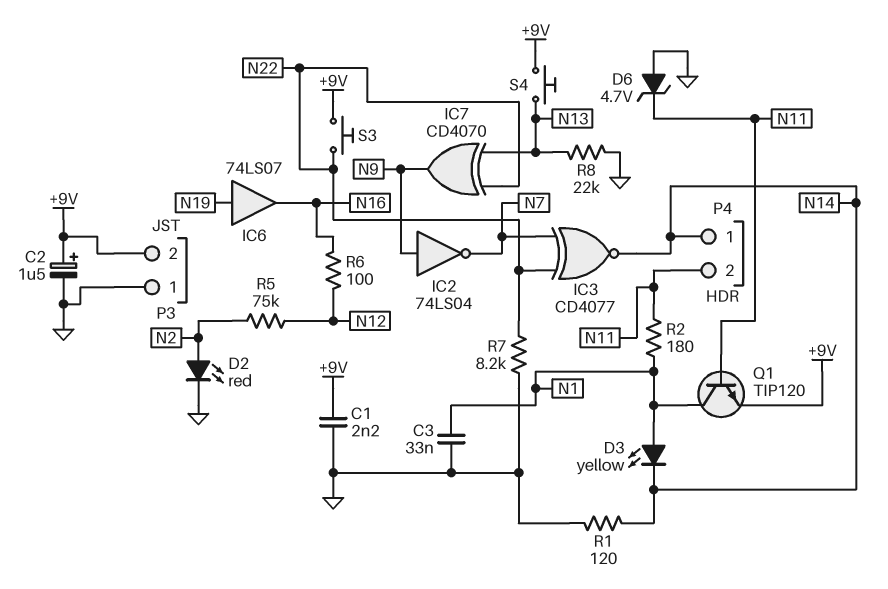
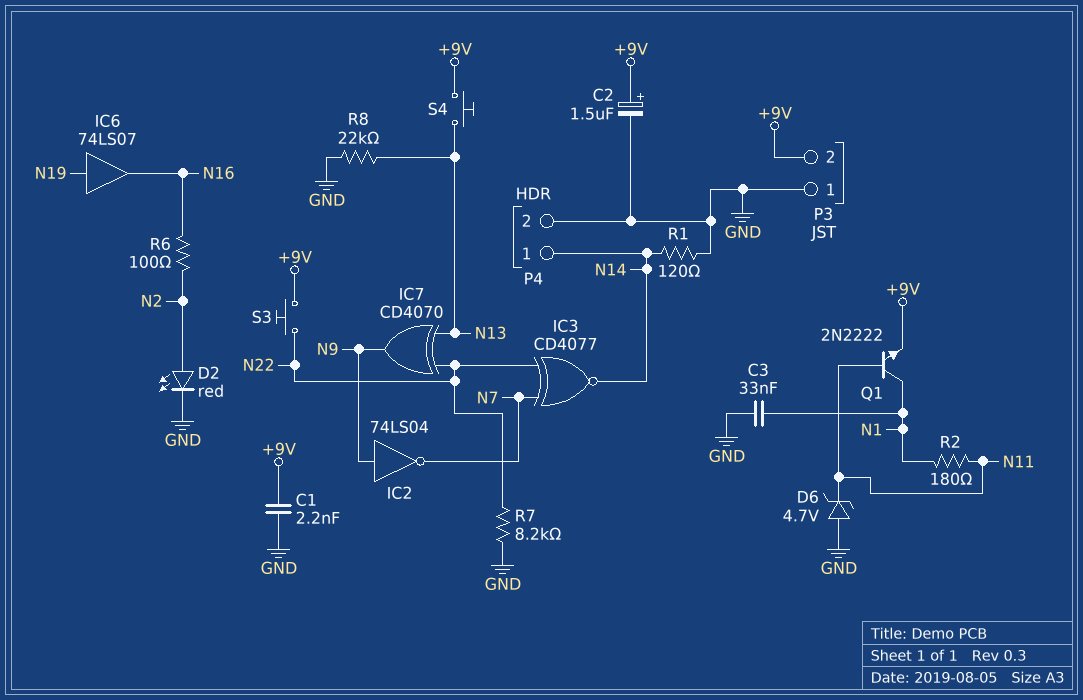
D3: LED yellow (A N1, K N14) -> none
P4 pin 2: N11 -> GND
Q1: NPN TIP120 (B N11, C N1, E +9V) -> NPN 2N2222 (B N11, C N1, E +9V)
R5: 75k (N2, N12) -> none
R6: 100 (N12, N16) -> 100 (N2, N16)

